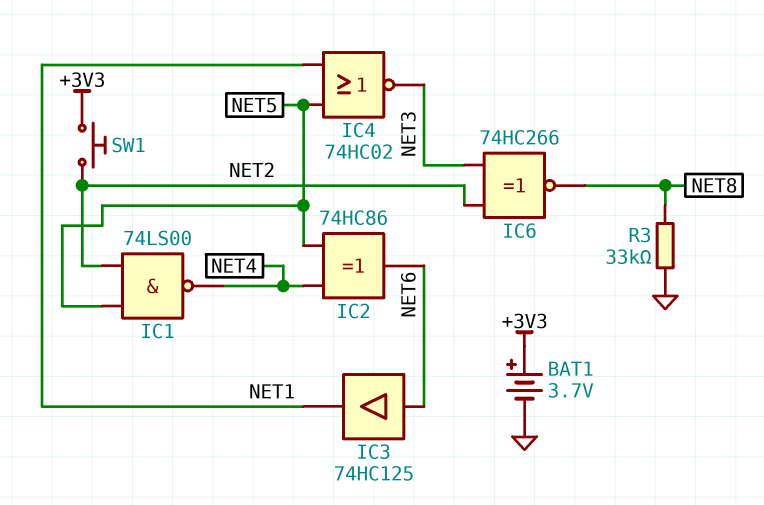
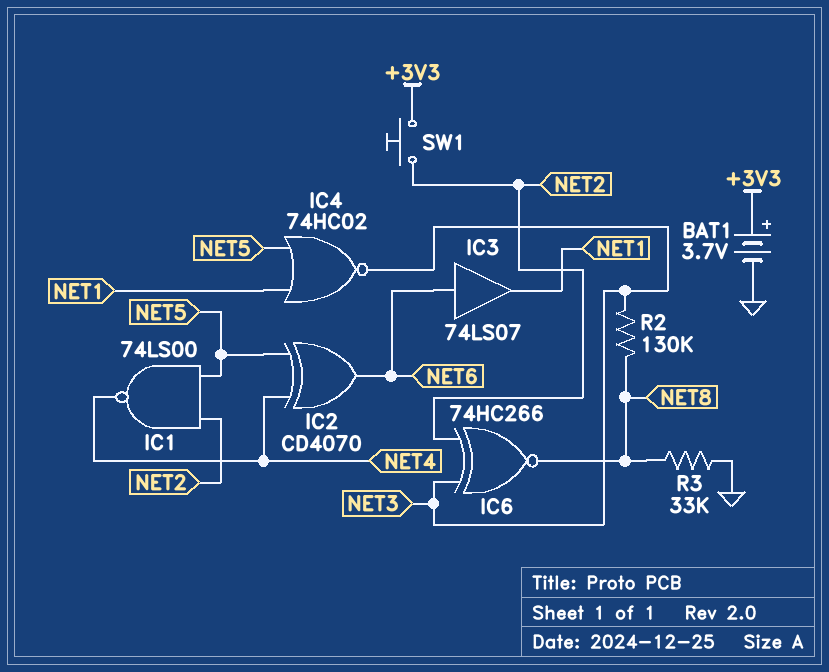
IC2: XOR 74HC86 (in NET4, in NET5, out NET6) -> XOR CD4070 (in NET4, in NET5, out NET6)
IC3: buffer 74HC125 (in NET6, out NET1) -> buffer 74LS07 (in NET6, out NET1)
R2: none -> 130k (NET3, NET8)

